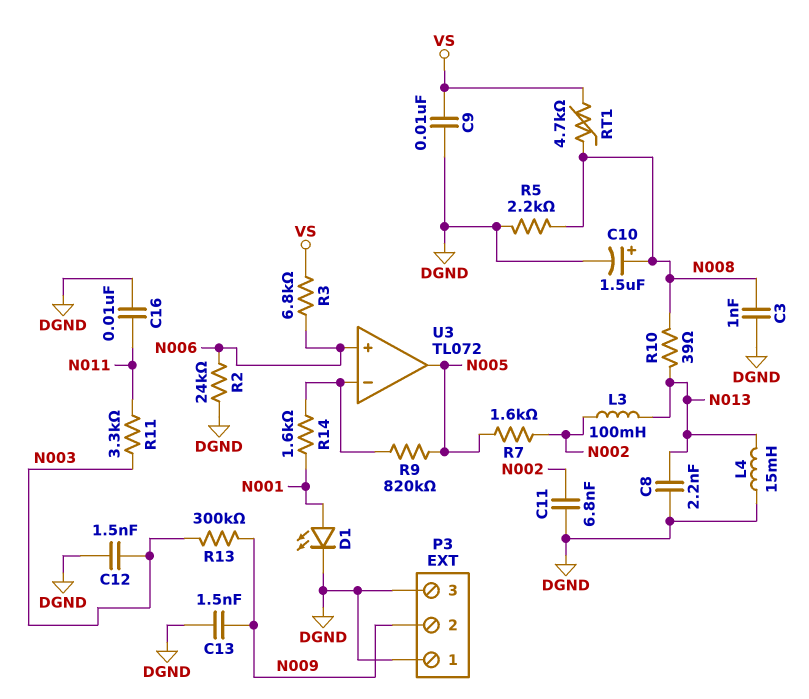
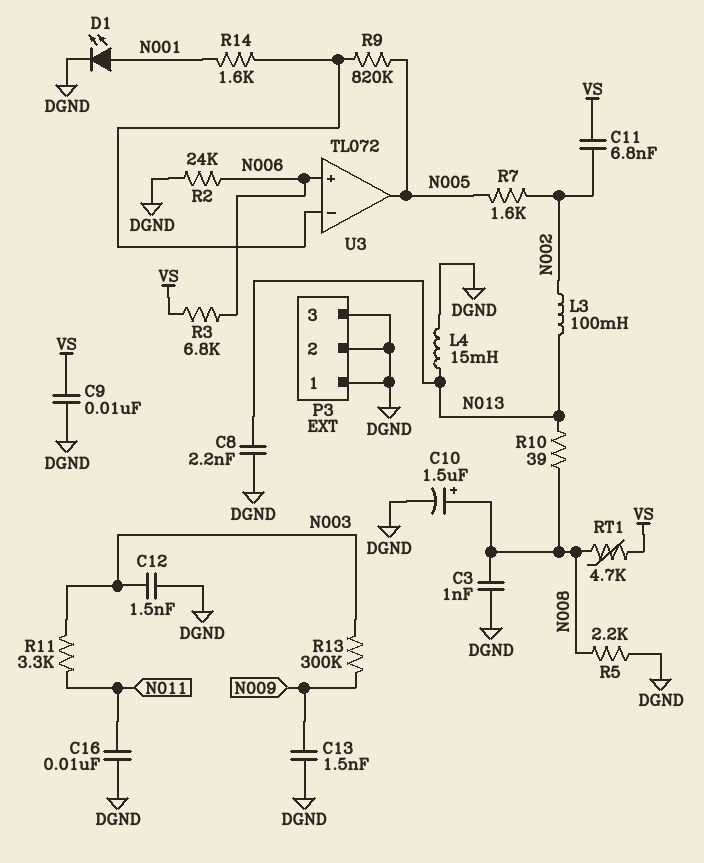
C11: 6.8nF (DGND, N002) -> 6.8nF (N002, VS)
P3 pin 2: N009 -> DGND

